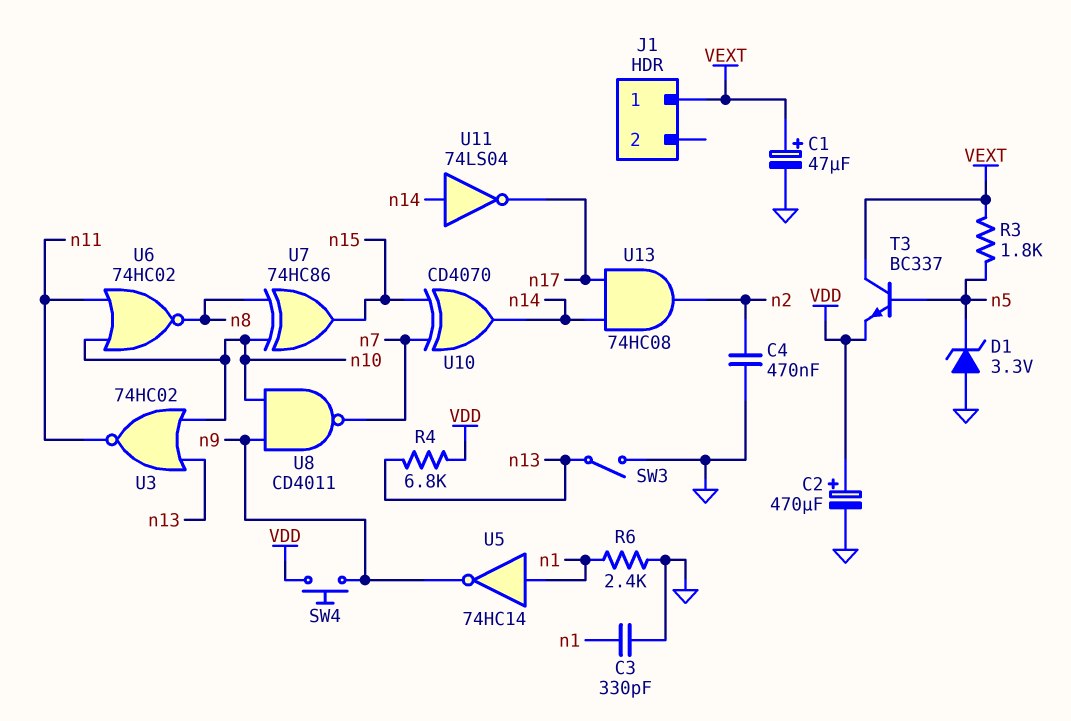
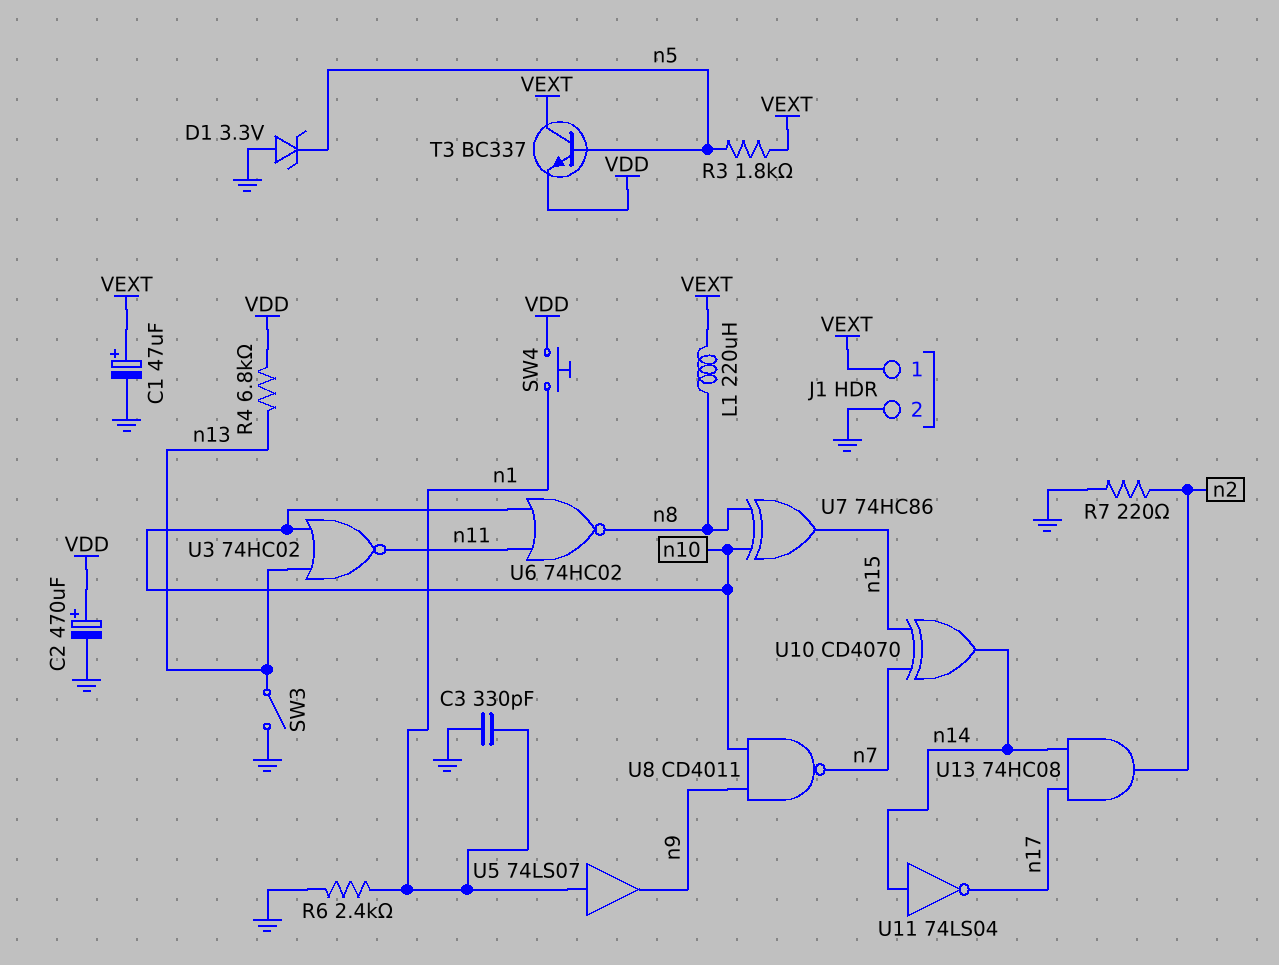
C4: 470nF (GND, n2) -> none
J1 pin 2: none -> GND
L1: none -> 220uH (VEXT, n8)
R7: none -> 220 (GND, n2)
SW4: button (VDD, n9) -> button (VDD, n1)
U5: NOT 74HC14 (in n1, out n9) -> buffer 74LS07 (in n1, out n9)

